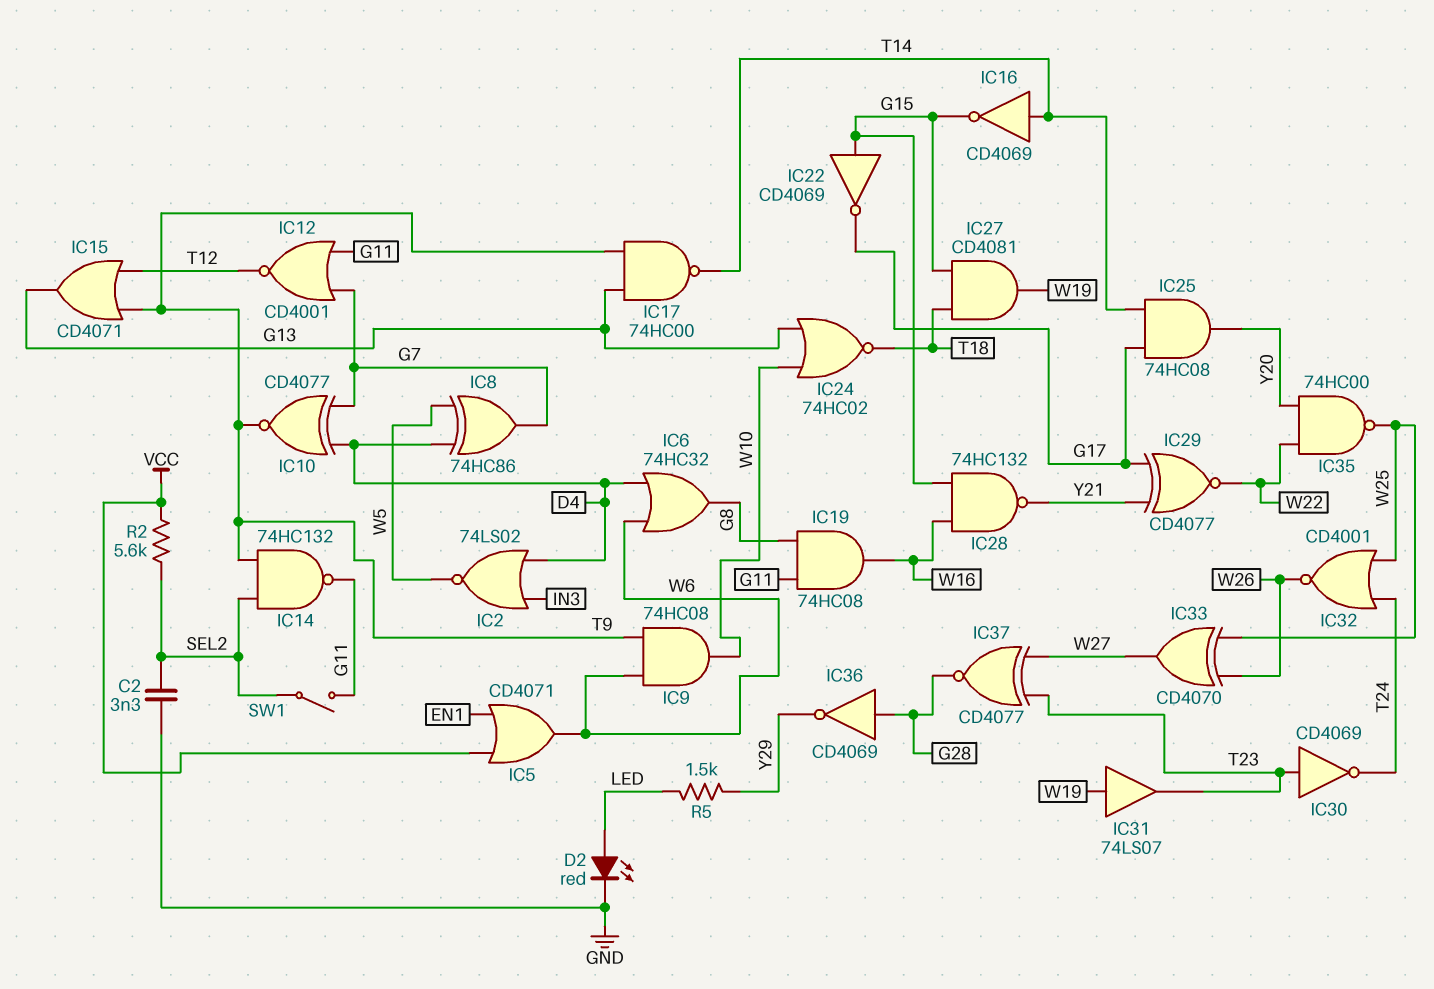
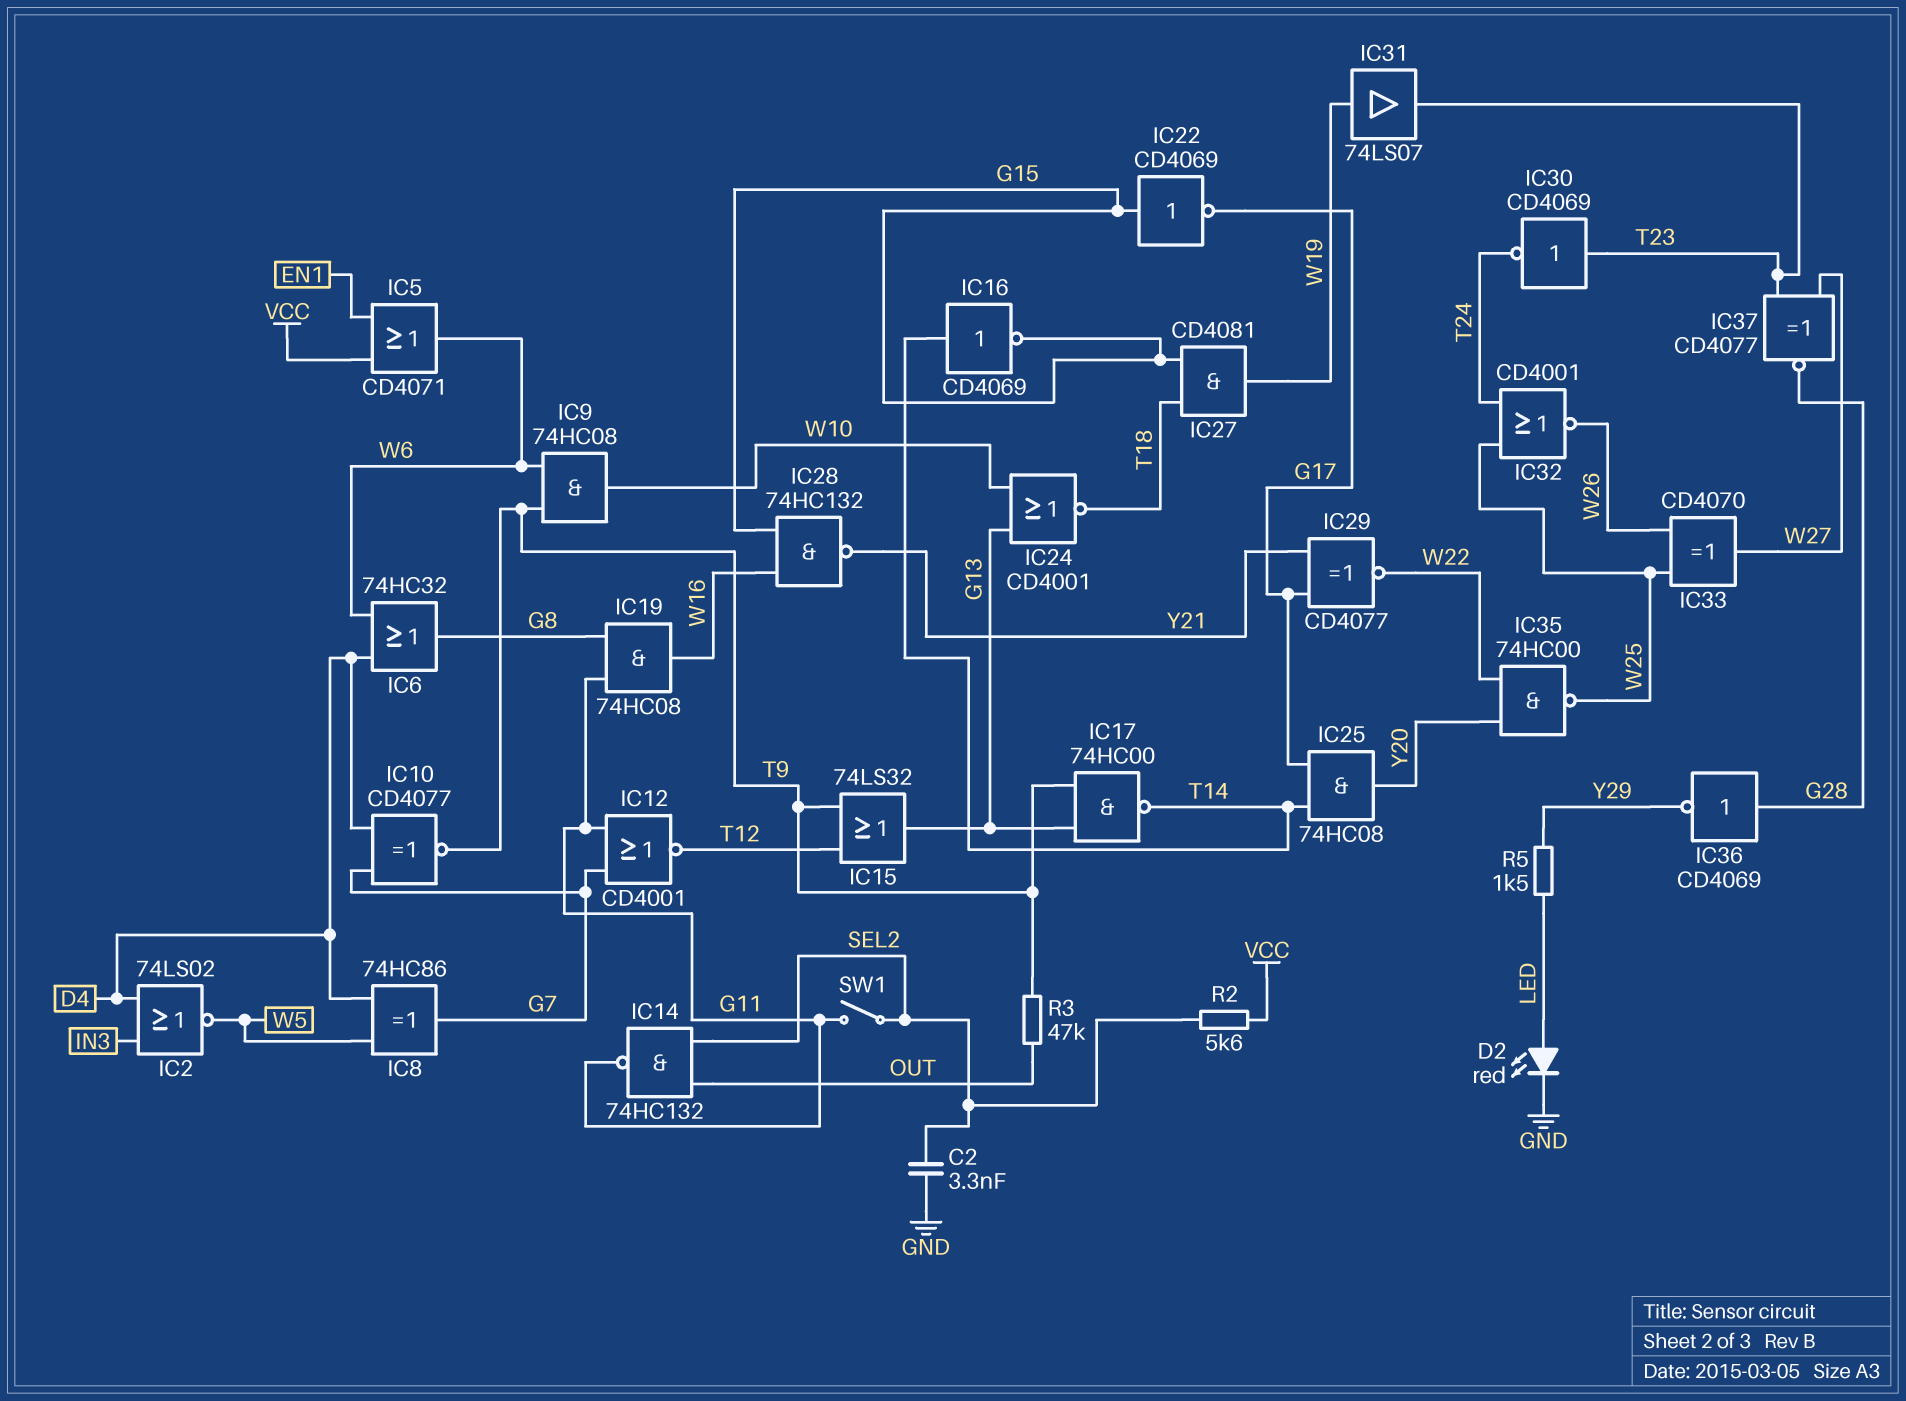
IC14: NAND 74HC132 (in SEL2, in T9, out G11) -> NAND 74HC132 (in OUT, in SEL2, out G11)
IC15: OR CD4071 (in T9, in T12, out G13) -> OR 74LS32 (in T9, in T12, out G13)
IC24: NOR 74HC02 (in G13, in W10, out T18) -> NOR CD4001 (in G13, in W10, out T18)
R3: none -> 47k (OUT, T9)

